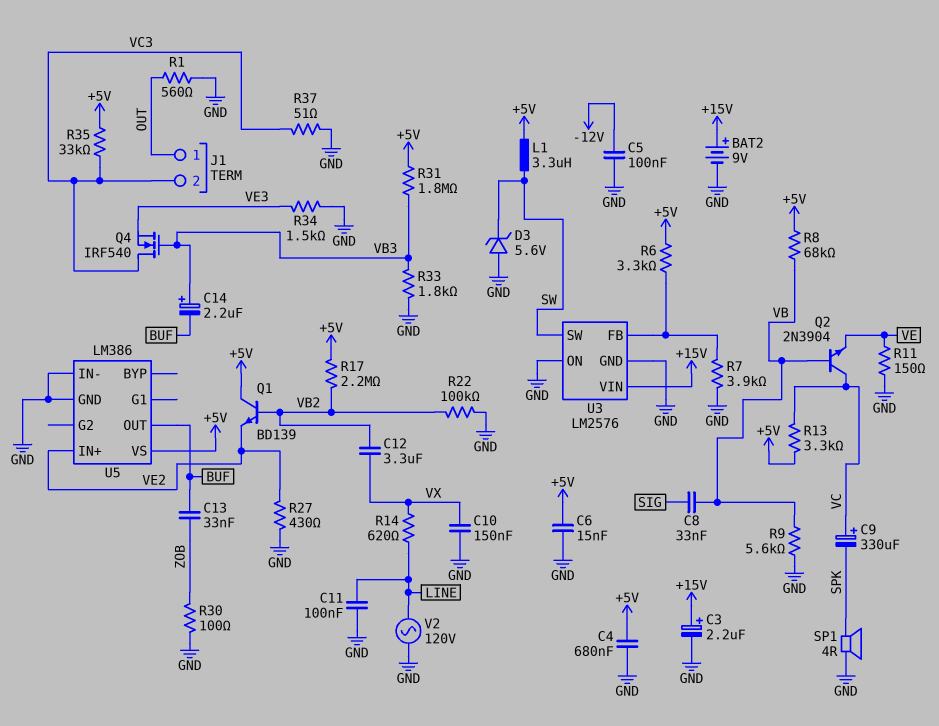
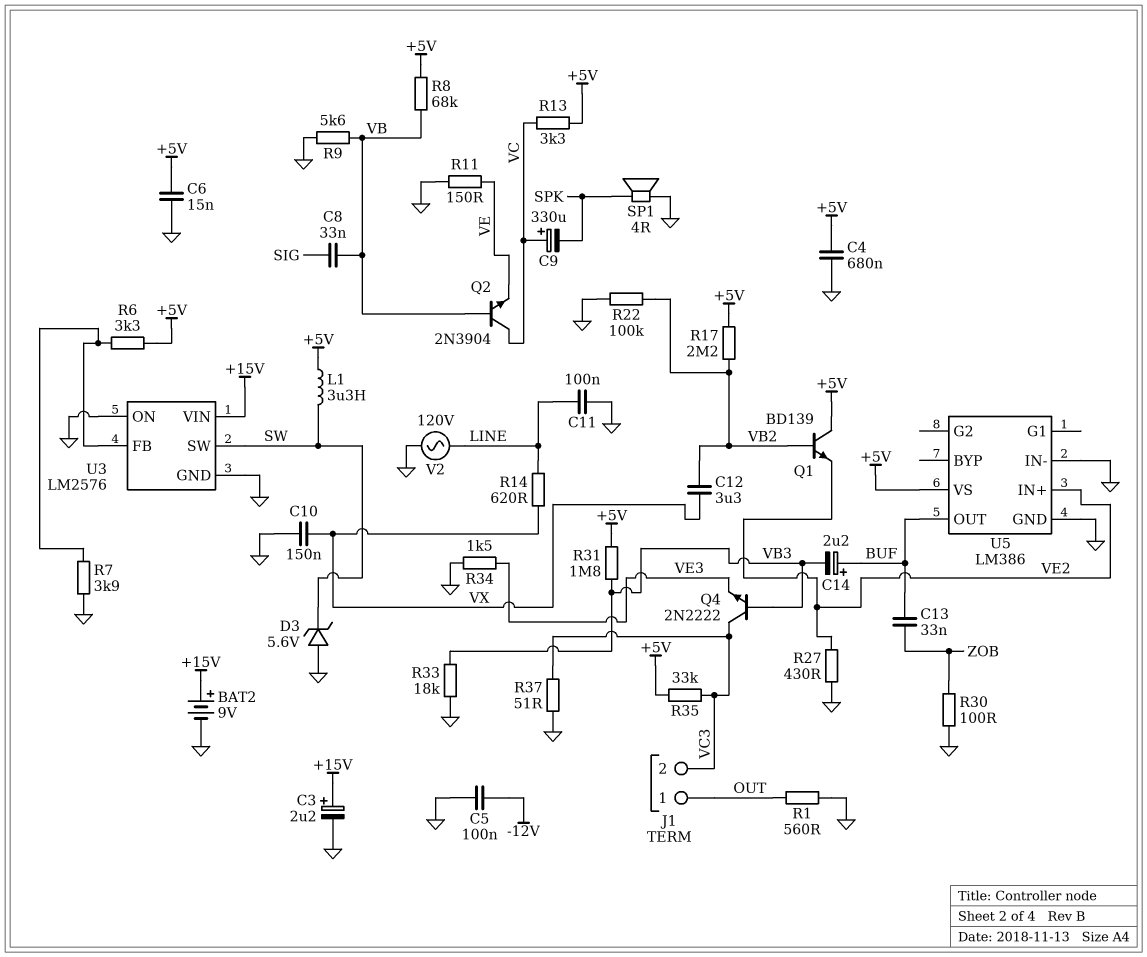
C14: 2.2uF (plus VB3, minus BUF) -> 2.2uF (plus BUF, minus VB3)
Q4: NMOS IRF540 (G VB3, D VC3, S VE3) -> NPN 2N2222 (B VB3, C VC3, E VE3)
R33: 1.8k (GND, VB3) -> 18k (GND, VB3)

